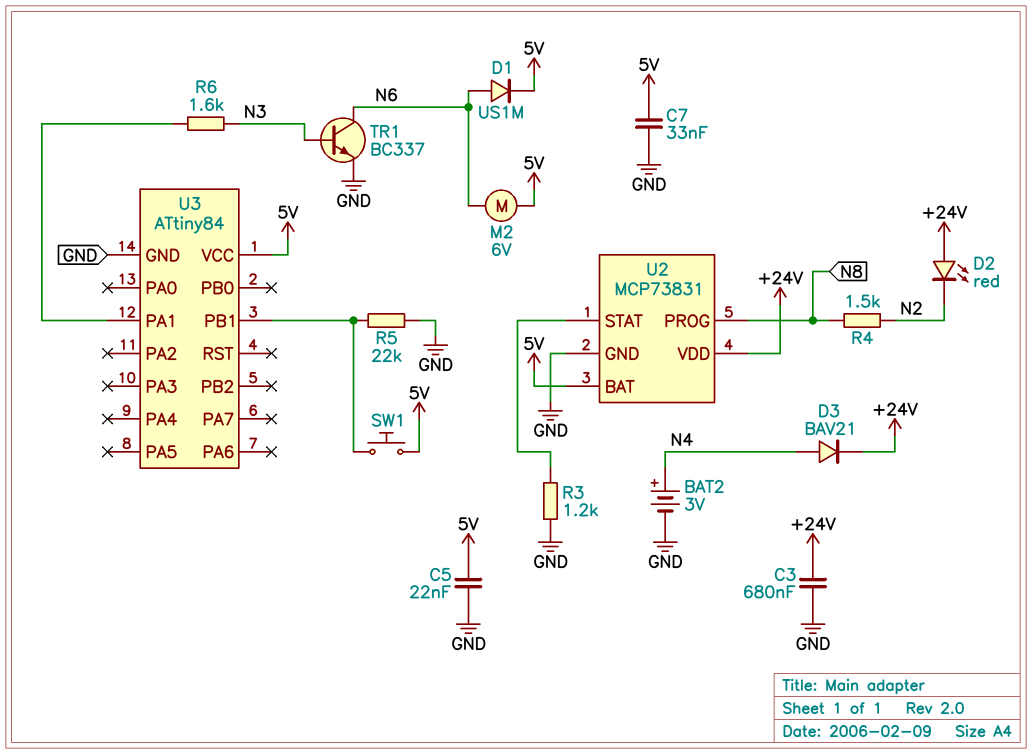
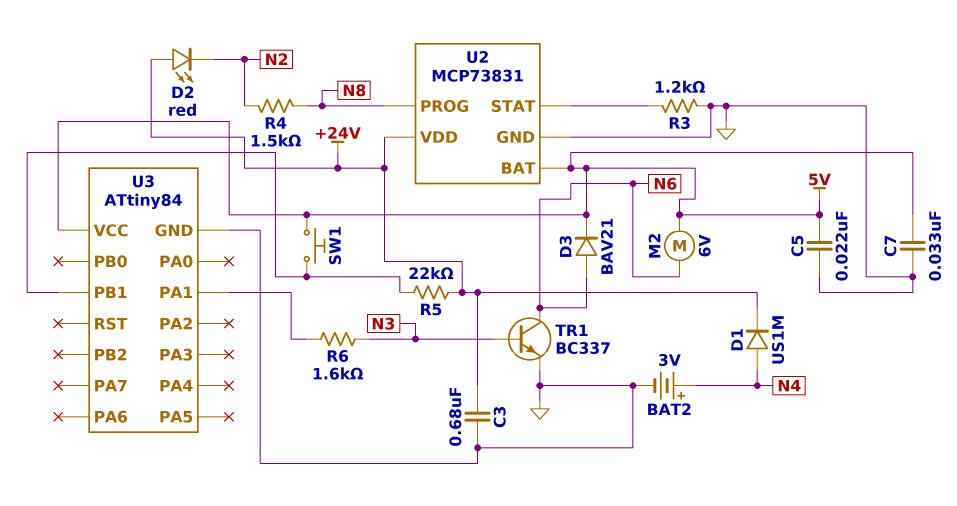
D1: diode US1M (A N6, K 5V) -> diode US1M (A N4, K +24V)
D3: diode BAV21 (A N4, K +24V) -> diode BAV21 (A N6, K 5V)
R5: 22k (GND, U3/PB1) -> 22k (+24V, U3/PB1)

